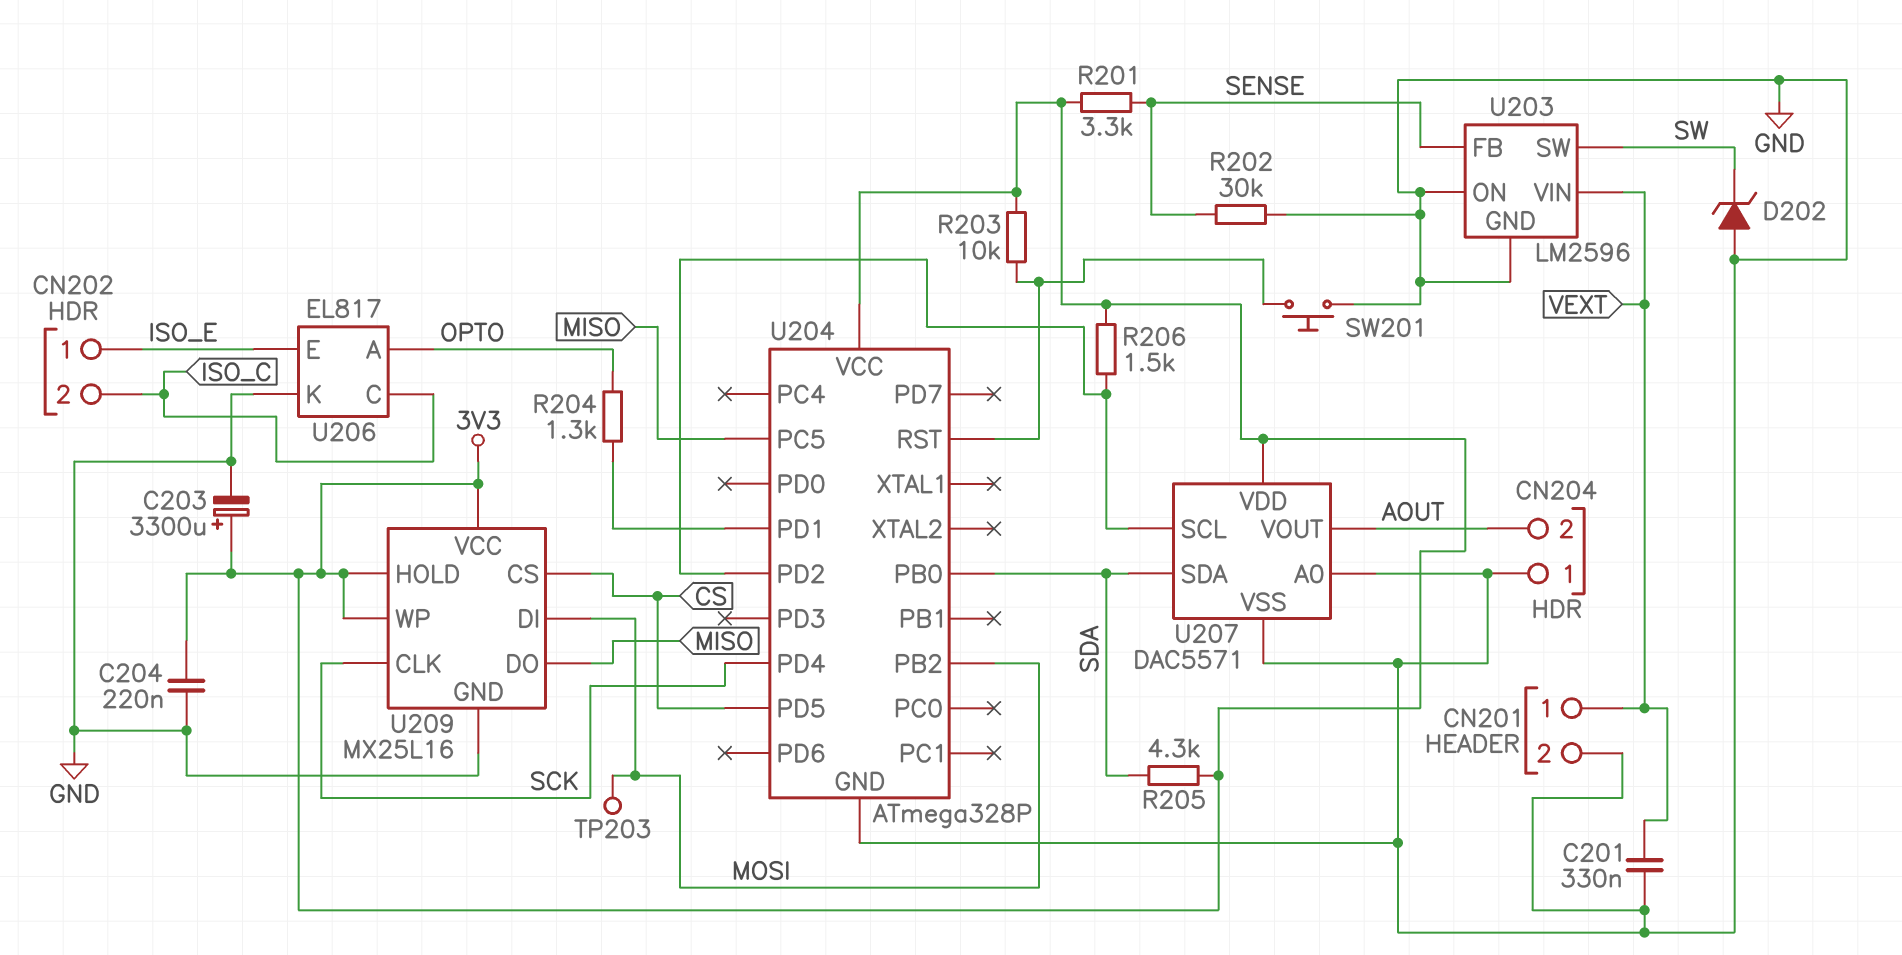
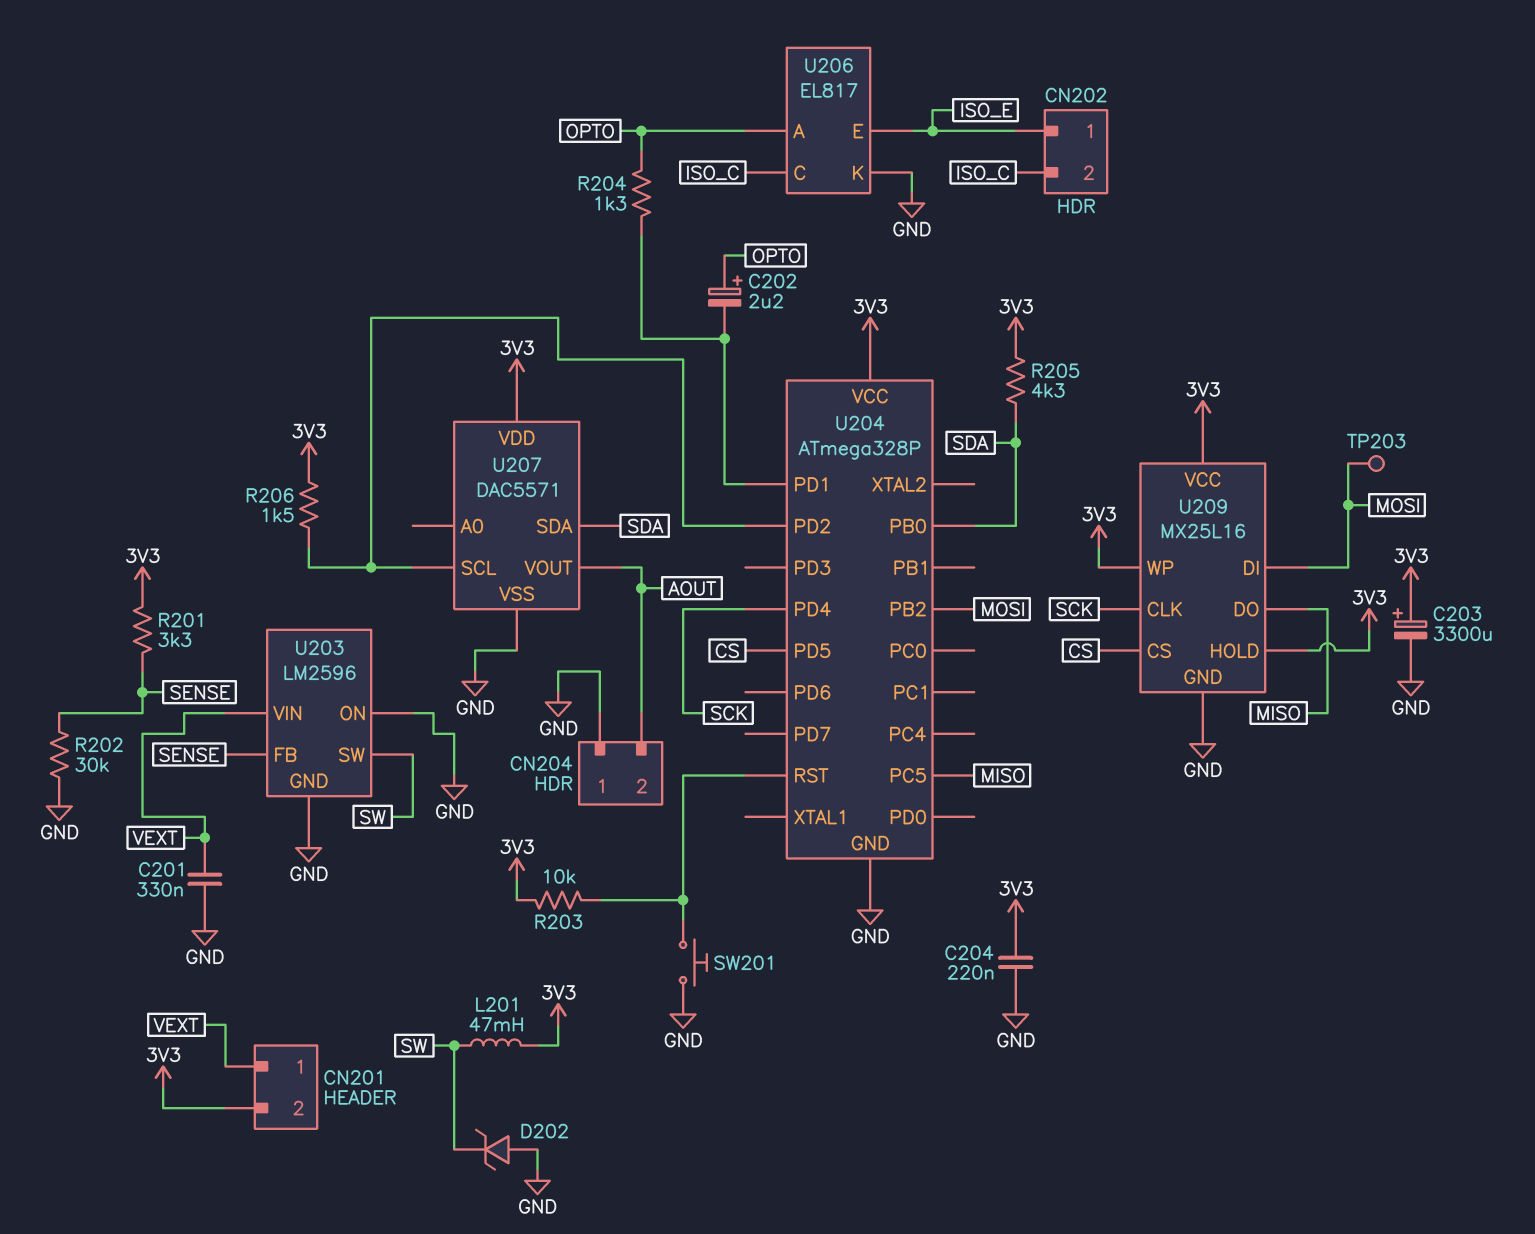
C202: none -> 2.2uF (plus OPTO, minus U204/PD1)
CN201 pin 2: GND -> 3V3
L201: none -> 47mH (3V3, SW)
U207 pin A0: GND -> none

